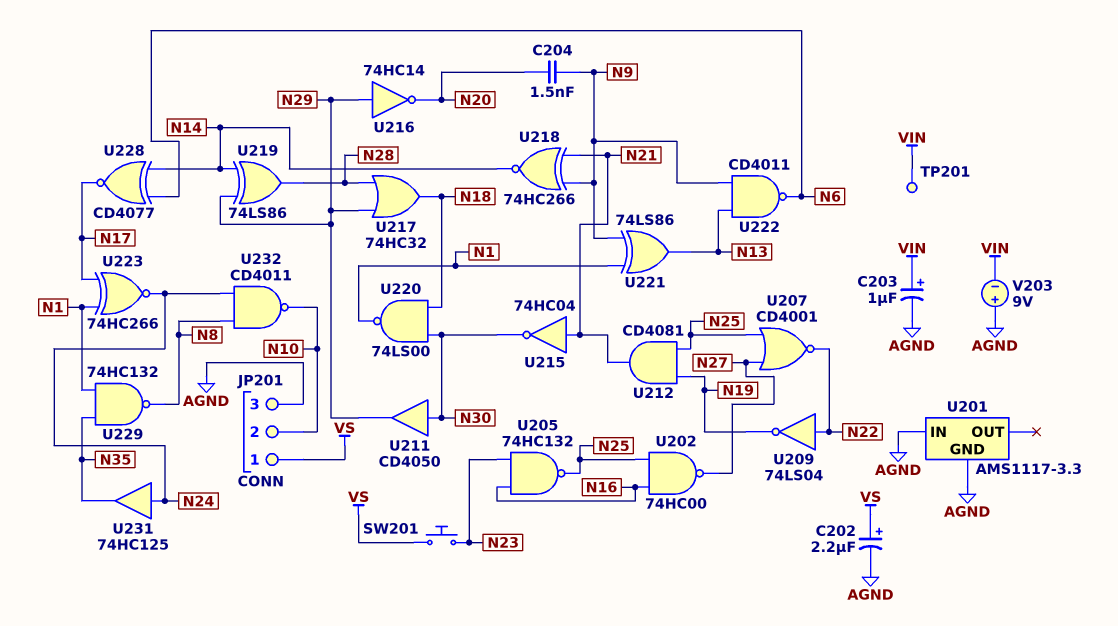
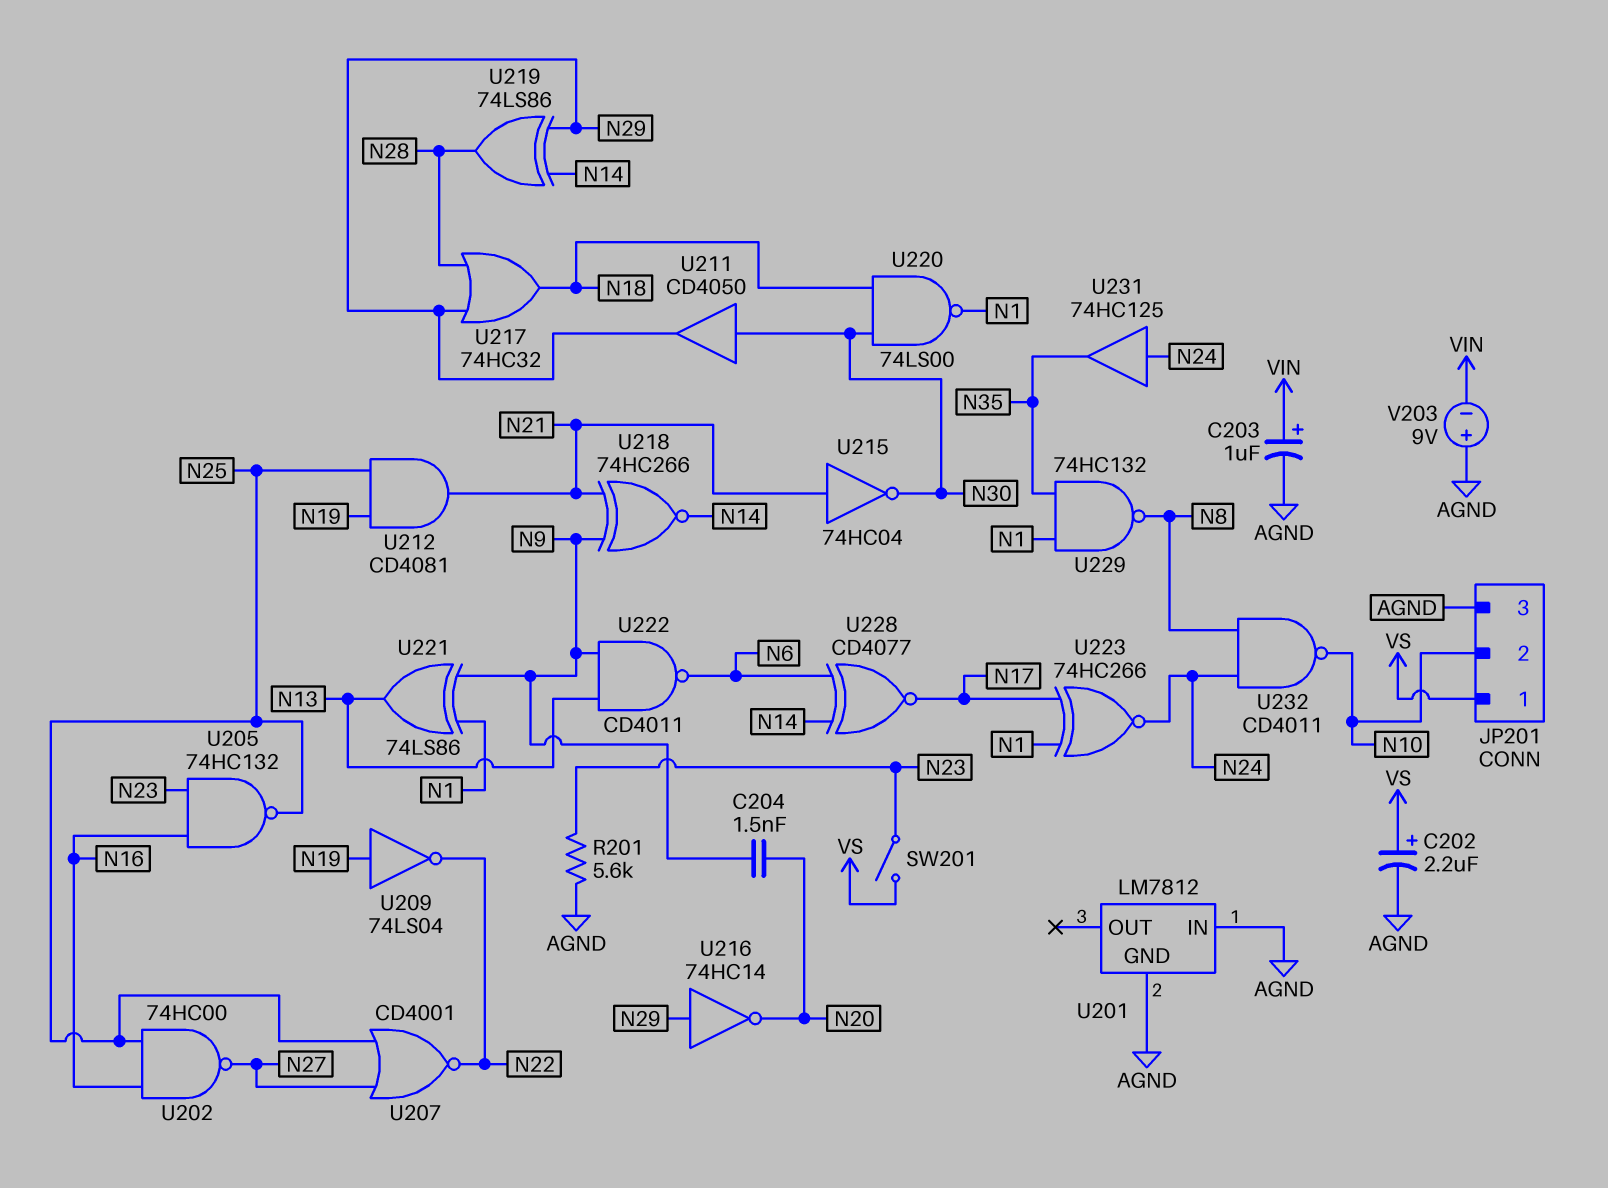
R201: none -> 5.6k (AGND, N23)
SW201: button (N23, VS) -> switch (N23, VS)
TP201: test point (VIN) -> none
U201: AMS1117-3.3 -> LM7812
U209: NOT 74LS04 (in N22, out N19) -> NOT 74LS04 (in N19, out N22)

